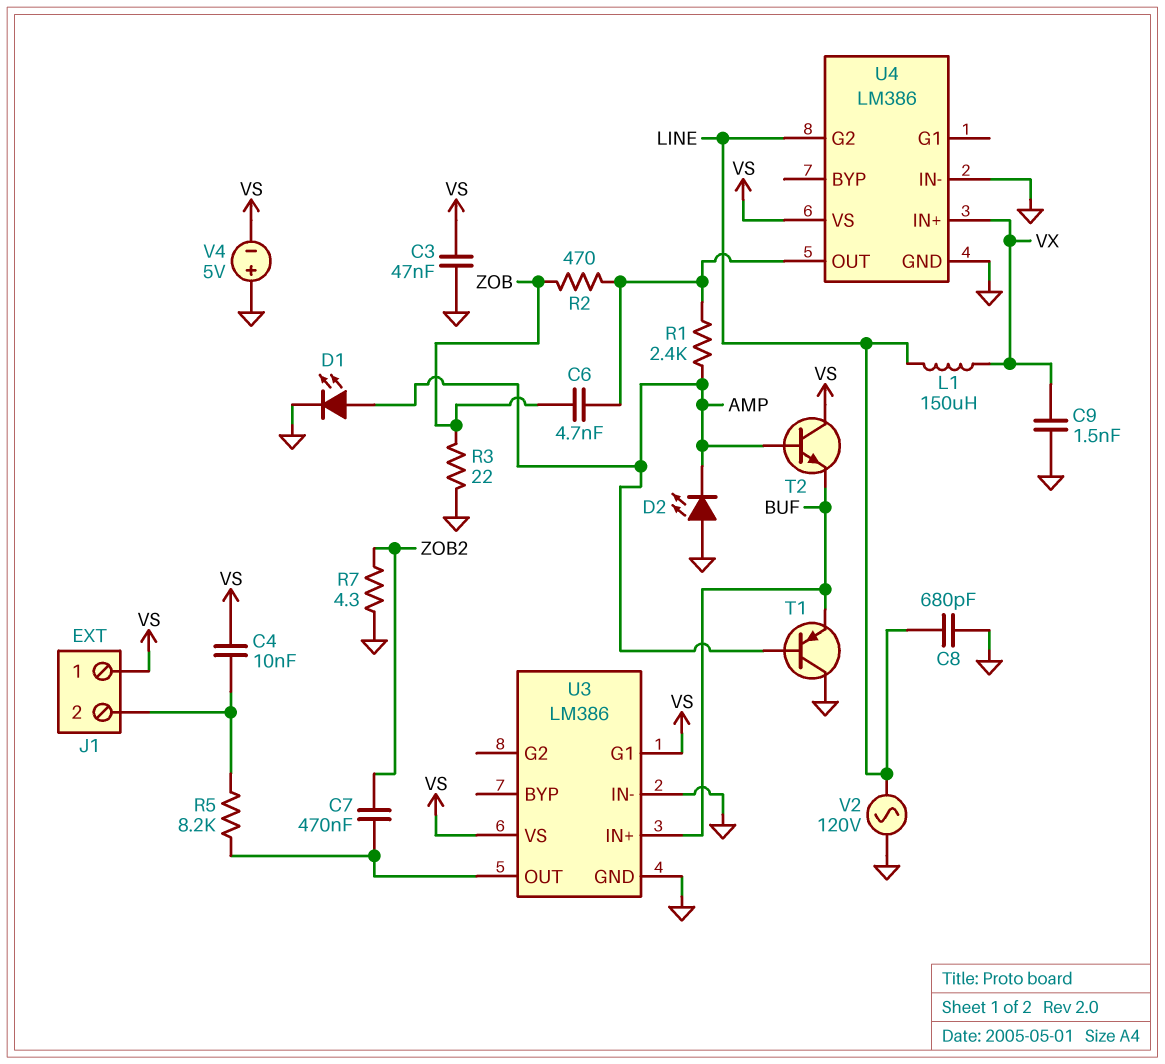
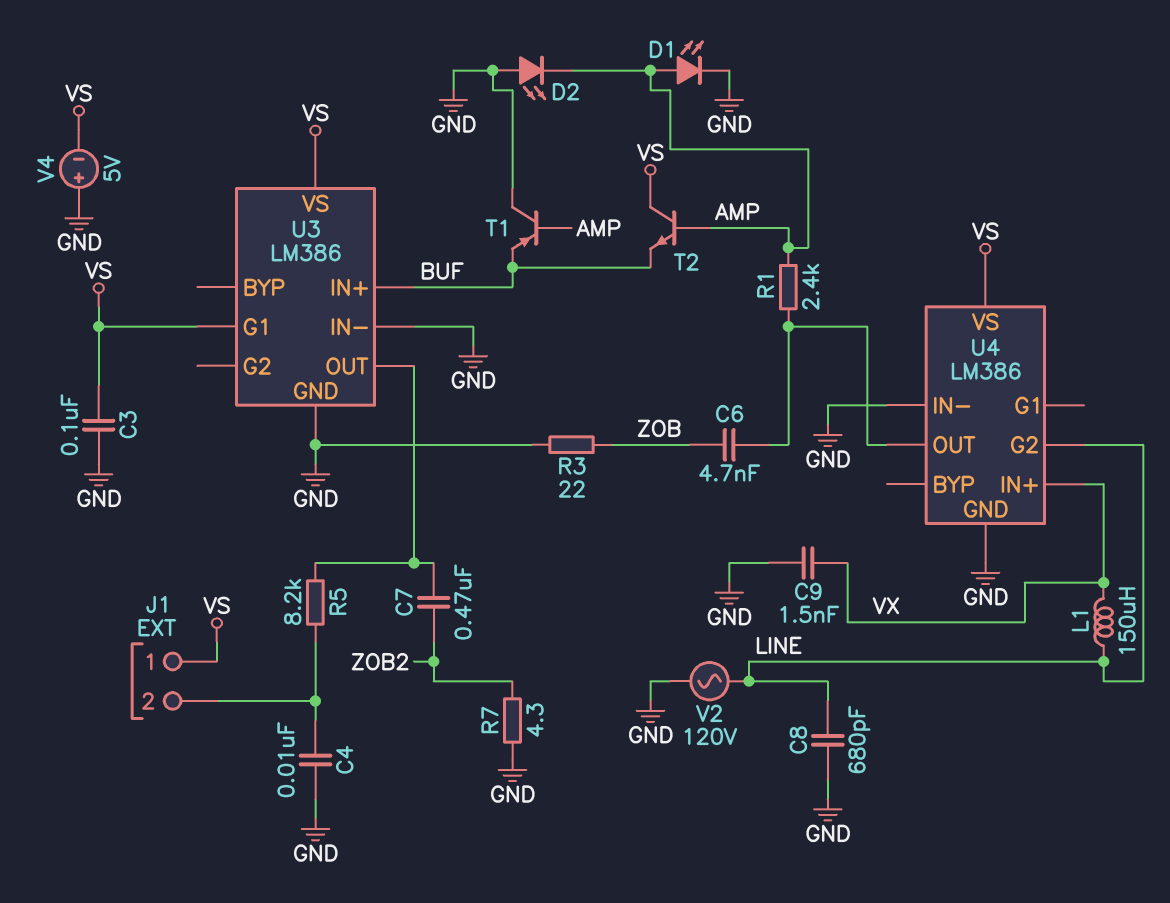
C3: 47nF (GND, VS) -> 100nF (GND, VS)
C4: 10nF (J1/2, VS) -> 10nF (GND, J1/2)
R2: 470 (U4/OUT, ZOB) -> none

